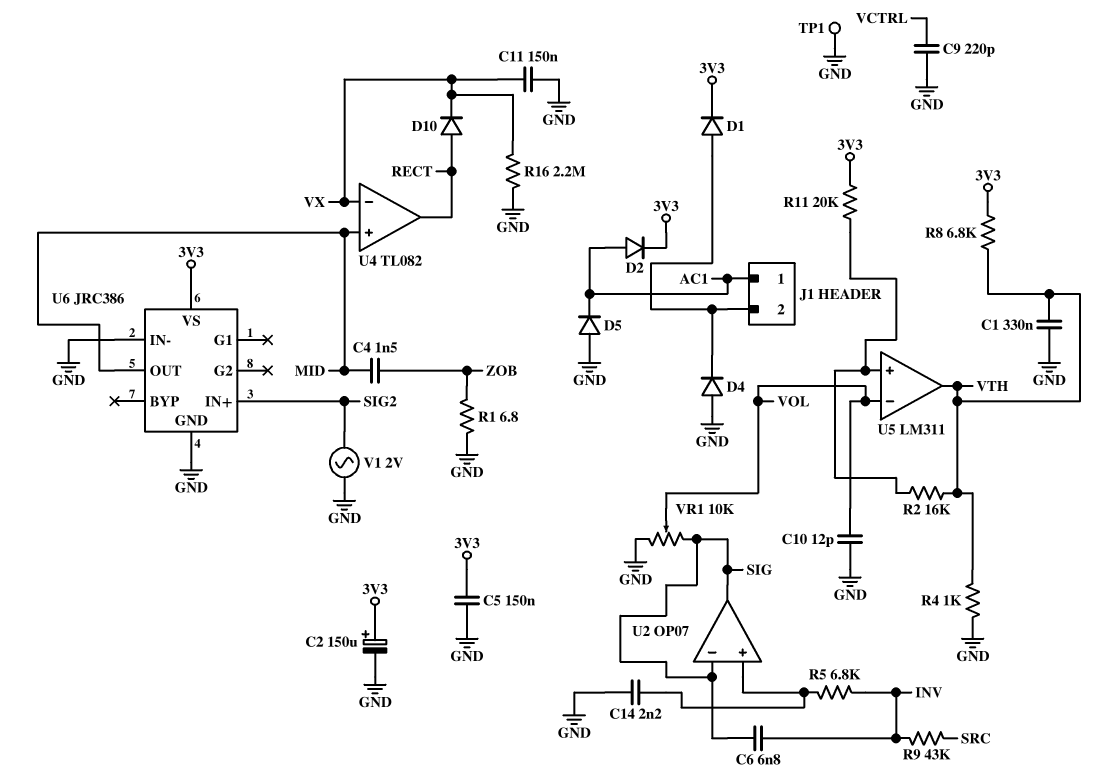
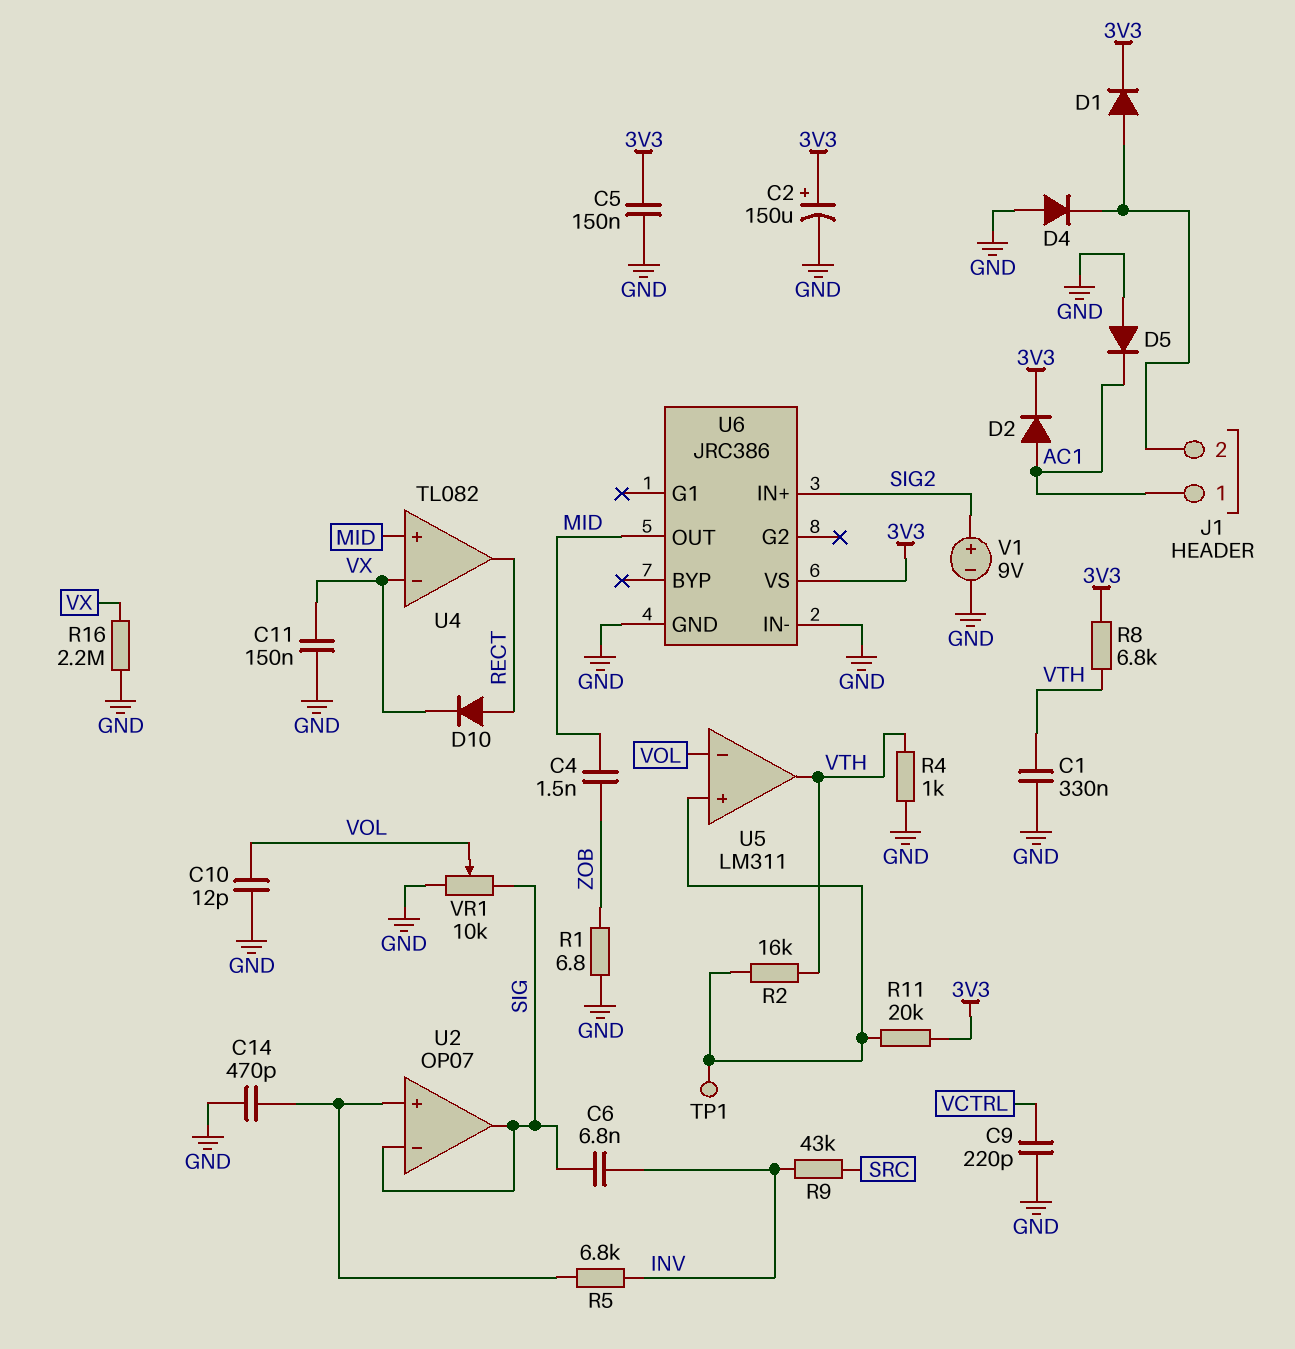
C14: 2.2nF (GND, U2/in+) -> 470pF (GND, U2/in+)
TP1: test point (GND) -> test point (U5/in+)
V1: AC 2V (GND, SIG2) -> 9V (plus SIG2, minus GND)

